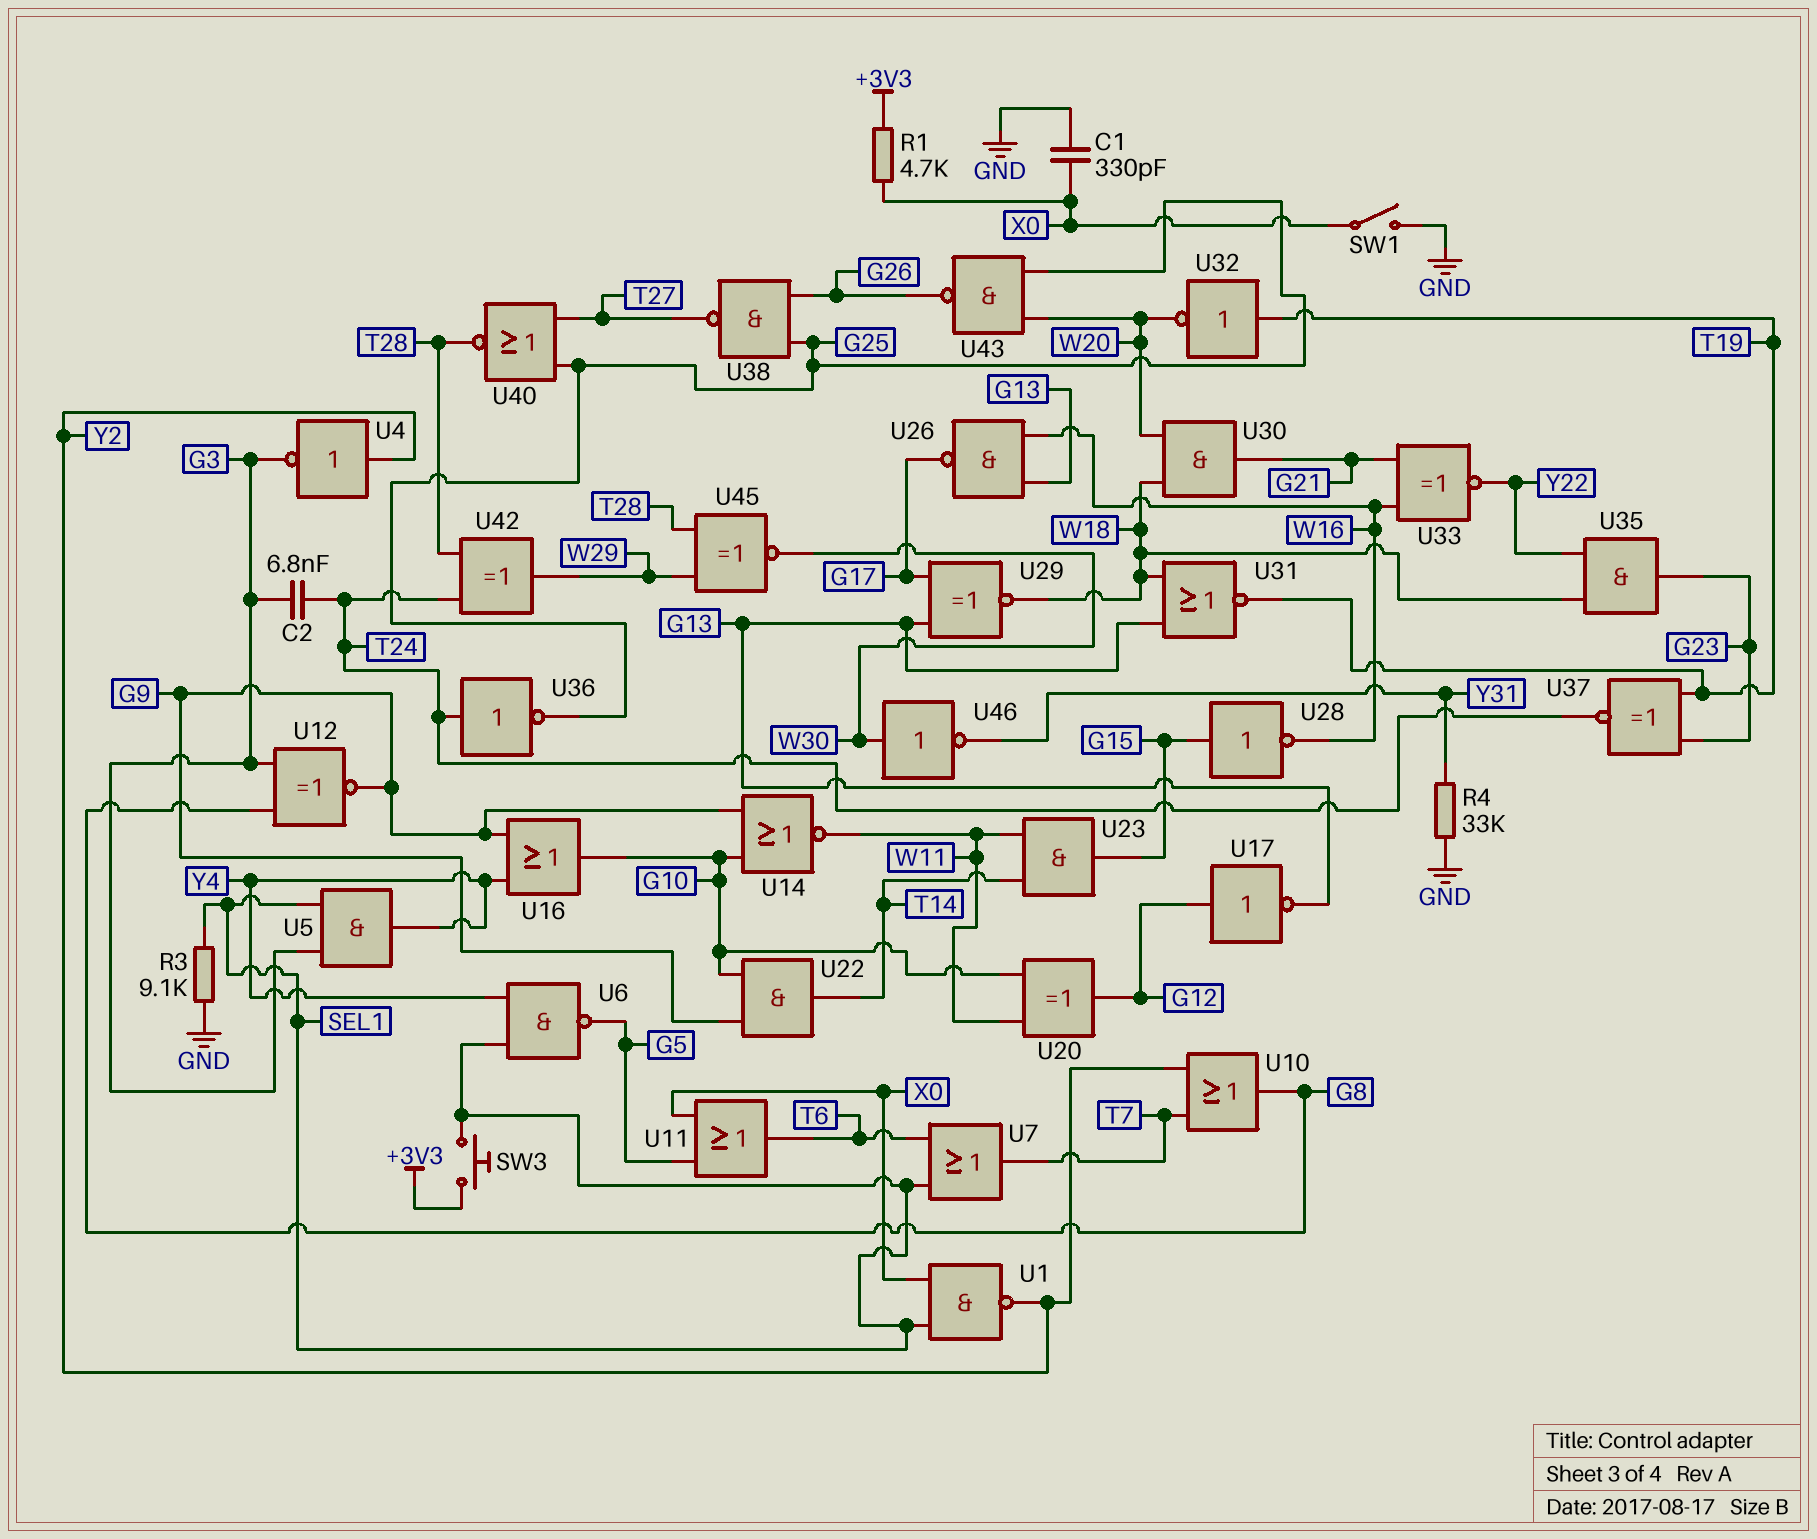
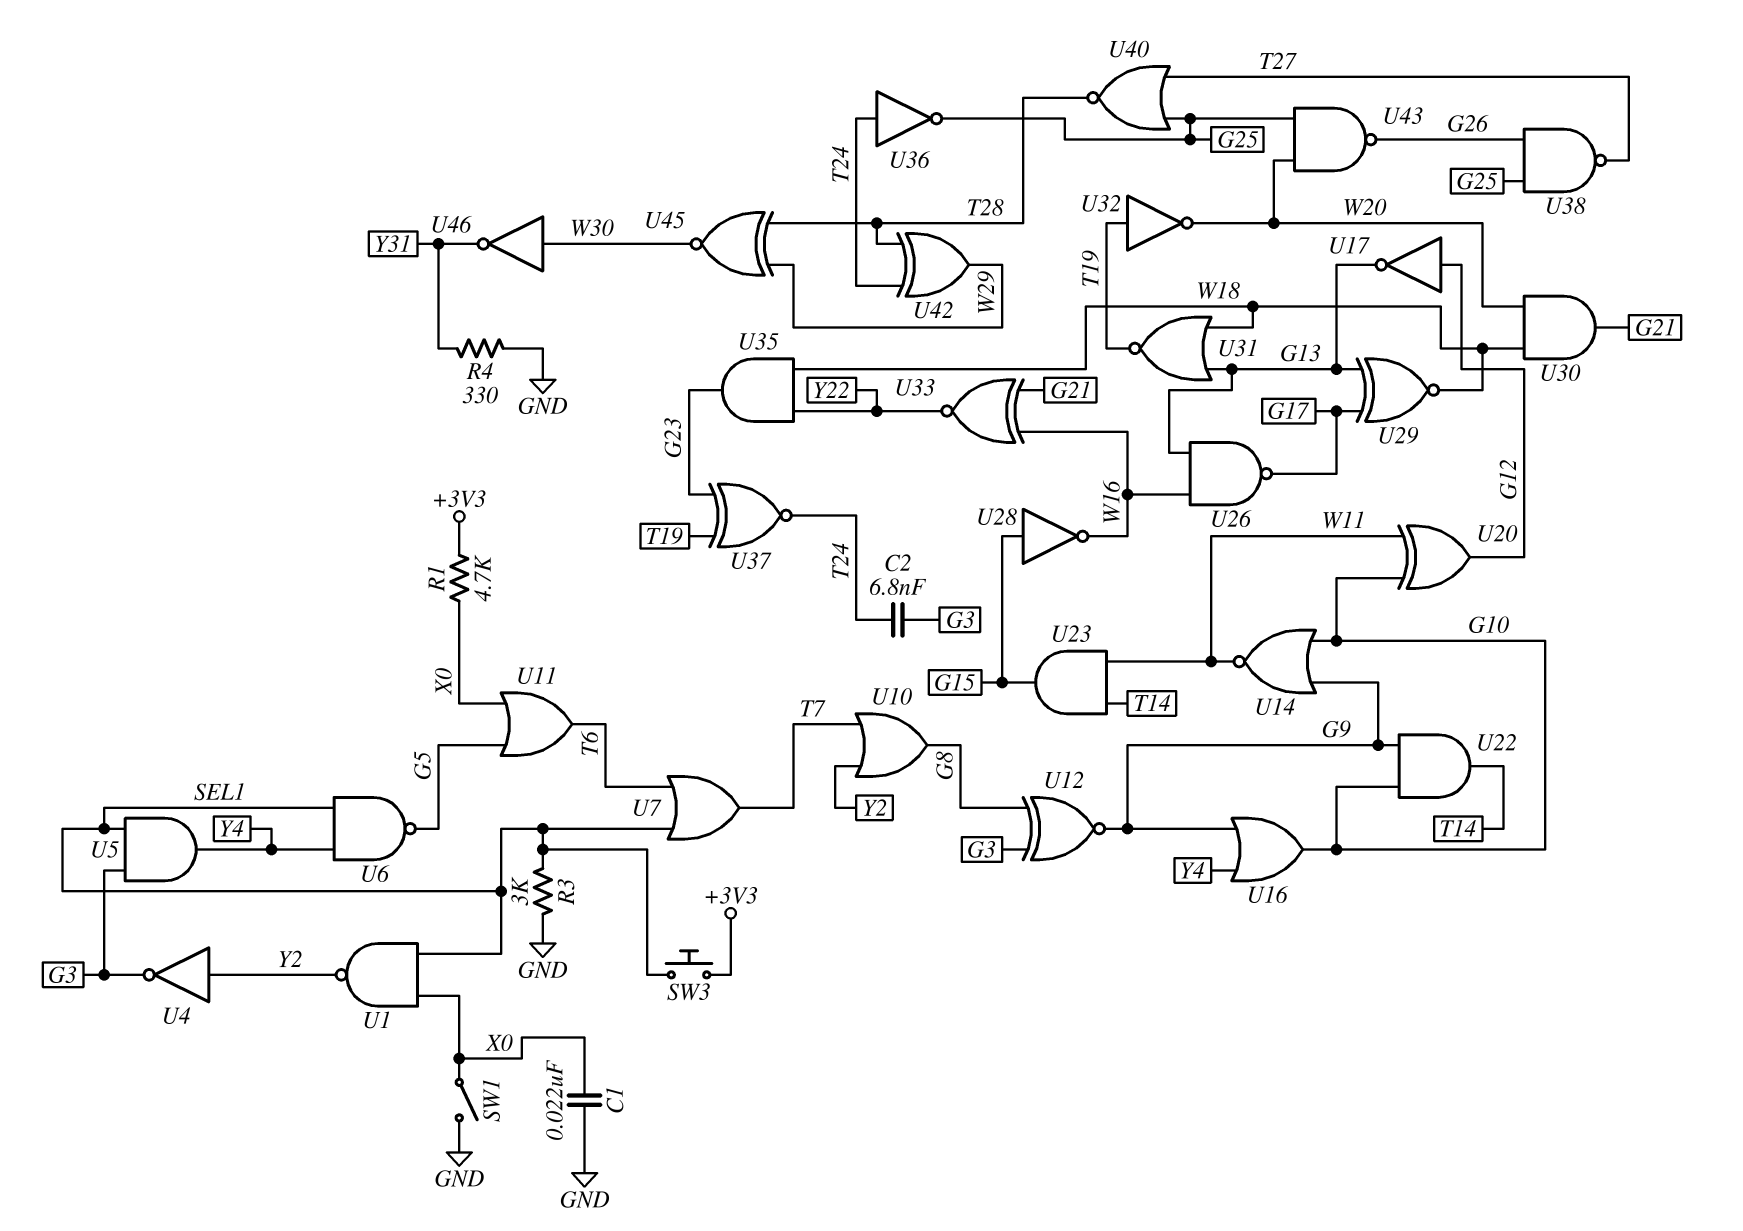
C1: 330pF (GND, X0) -> 22nF (GND, X0)
R3: 9.1k (GND, SEL1) -> 3k (GND, SEL1)
R4: 33k (GND, Y31) -> 330 (GND, Y31)

